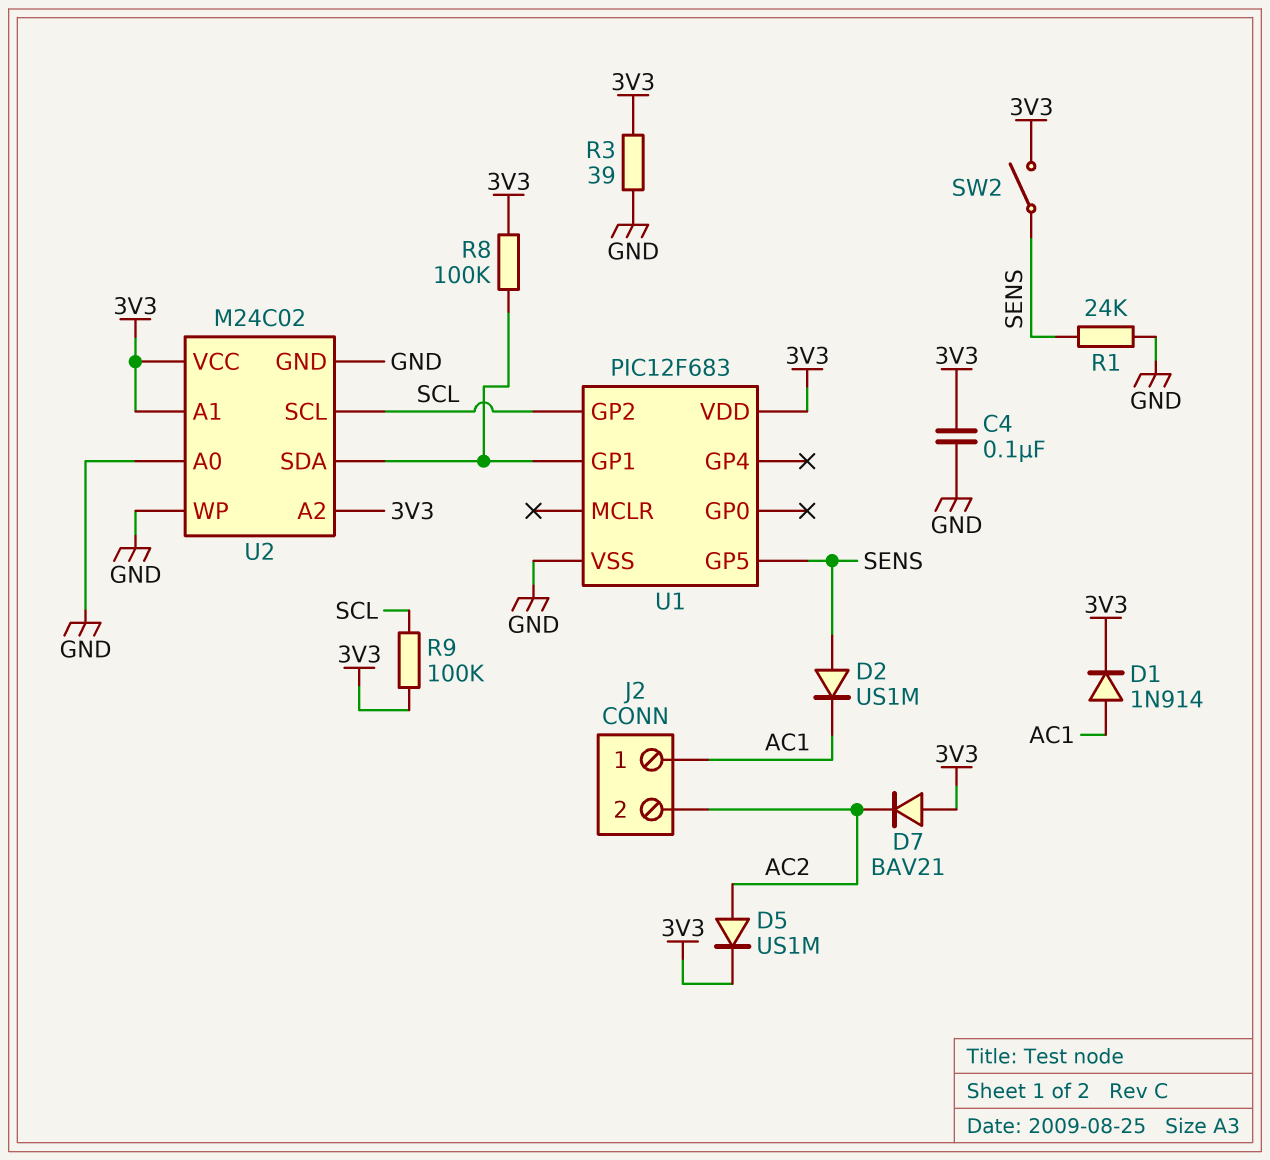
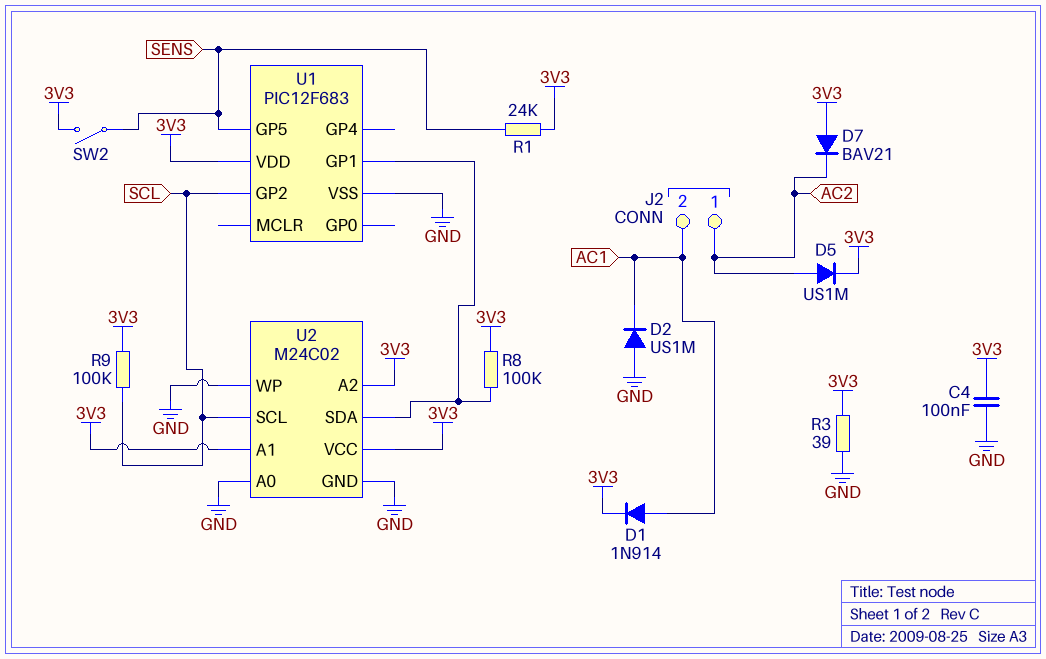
D2: diode US1M (A SENS, K AC1) -> diode US1M (A GND, K AC1)
J2 pin 1: AC1 -> AC2
J2 pin 2: AC2 -> AC1
R1: 24k (GND, SENS) -> 24k (3V3, SENS)

